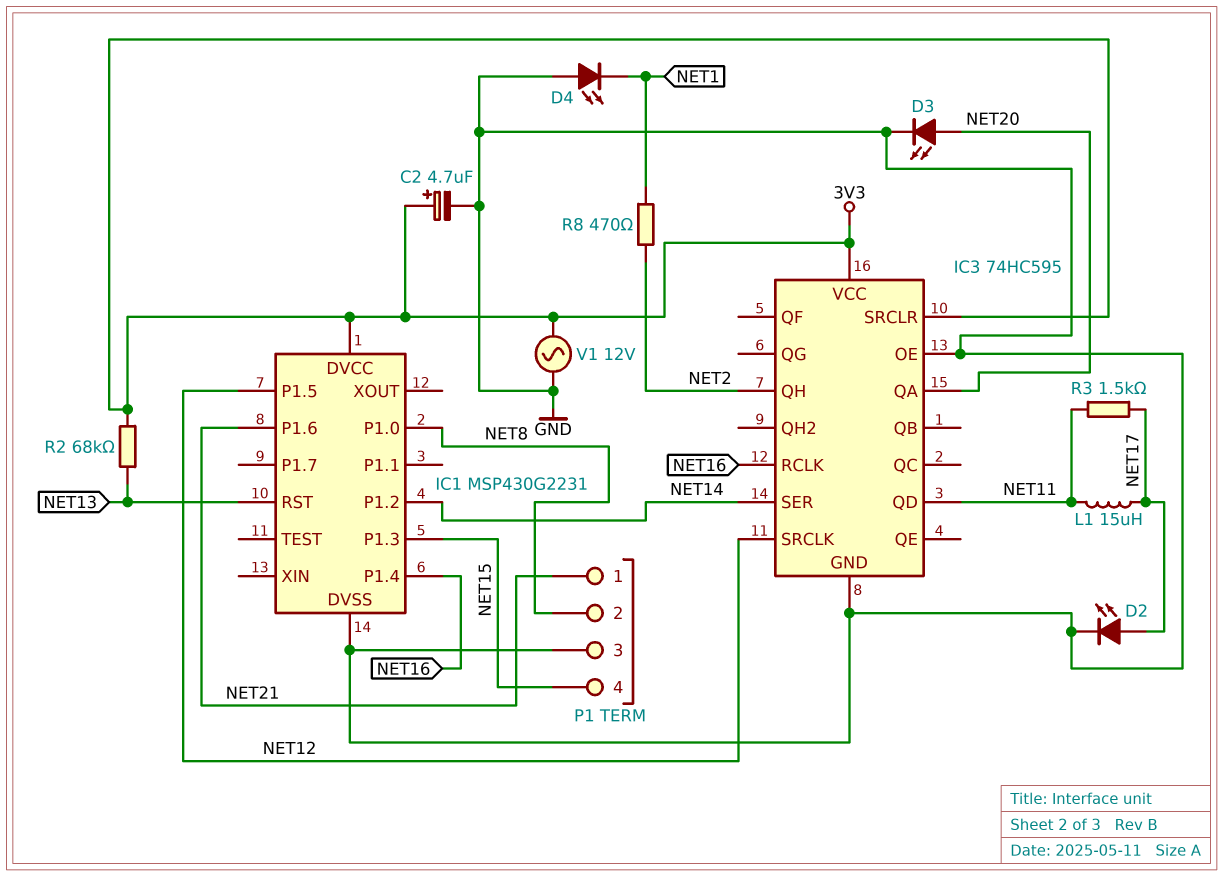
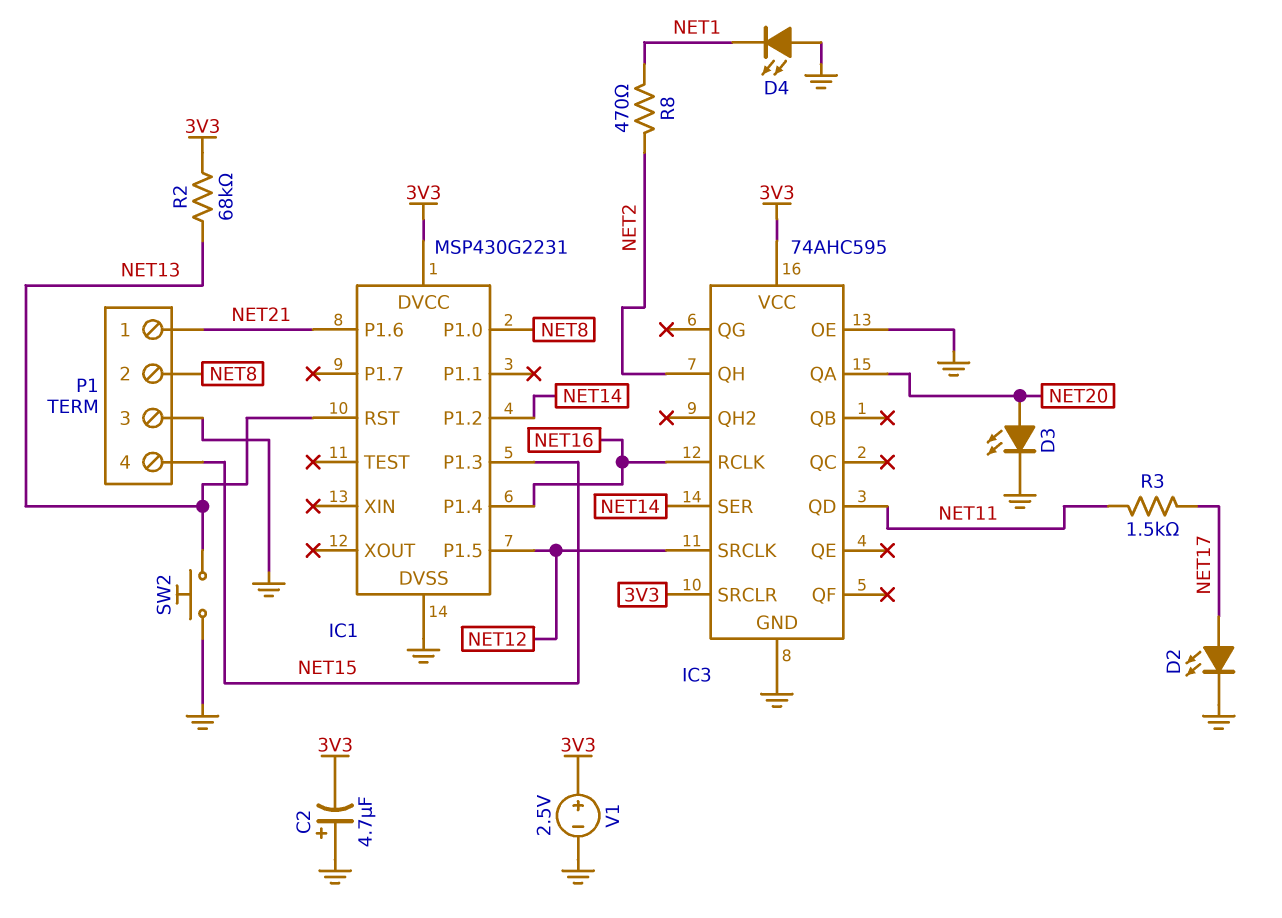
C2: 4.7uF (plus 3V3, minus GND) -> 4.7uF (plus GND, minus 3V3)
IC3: 74HC595 -> 74AHC595
L1: 15uH (NET11, NET17) -> none
SW2: none -> button (GND, NET13)
V1: AC 12V (3V3, GND) -> 2.5V (plus 3V3, minus GND)

